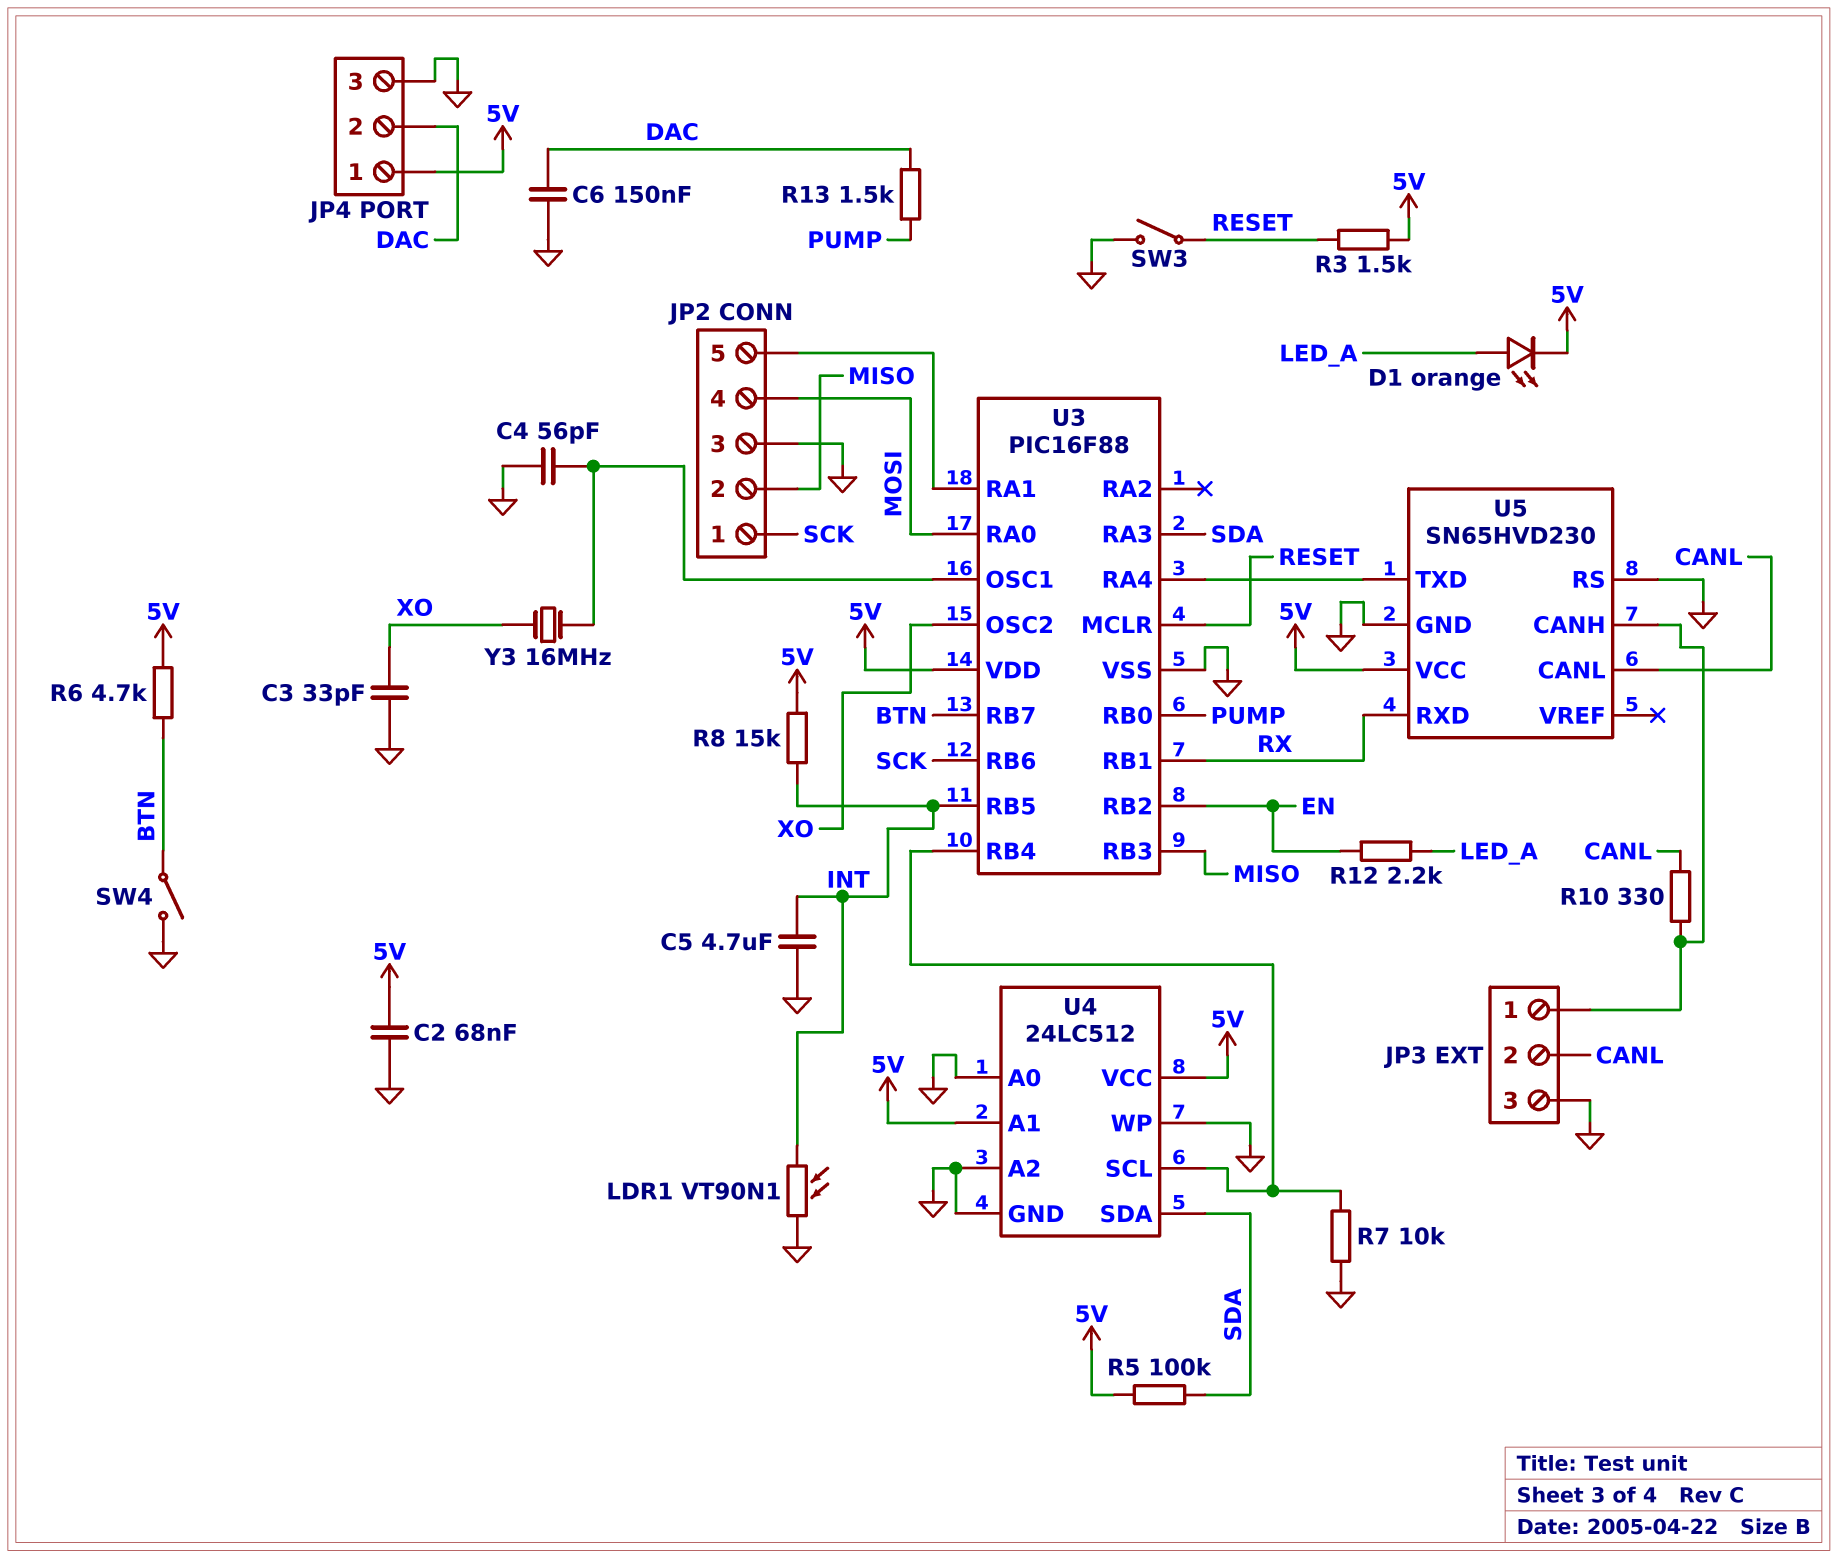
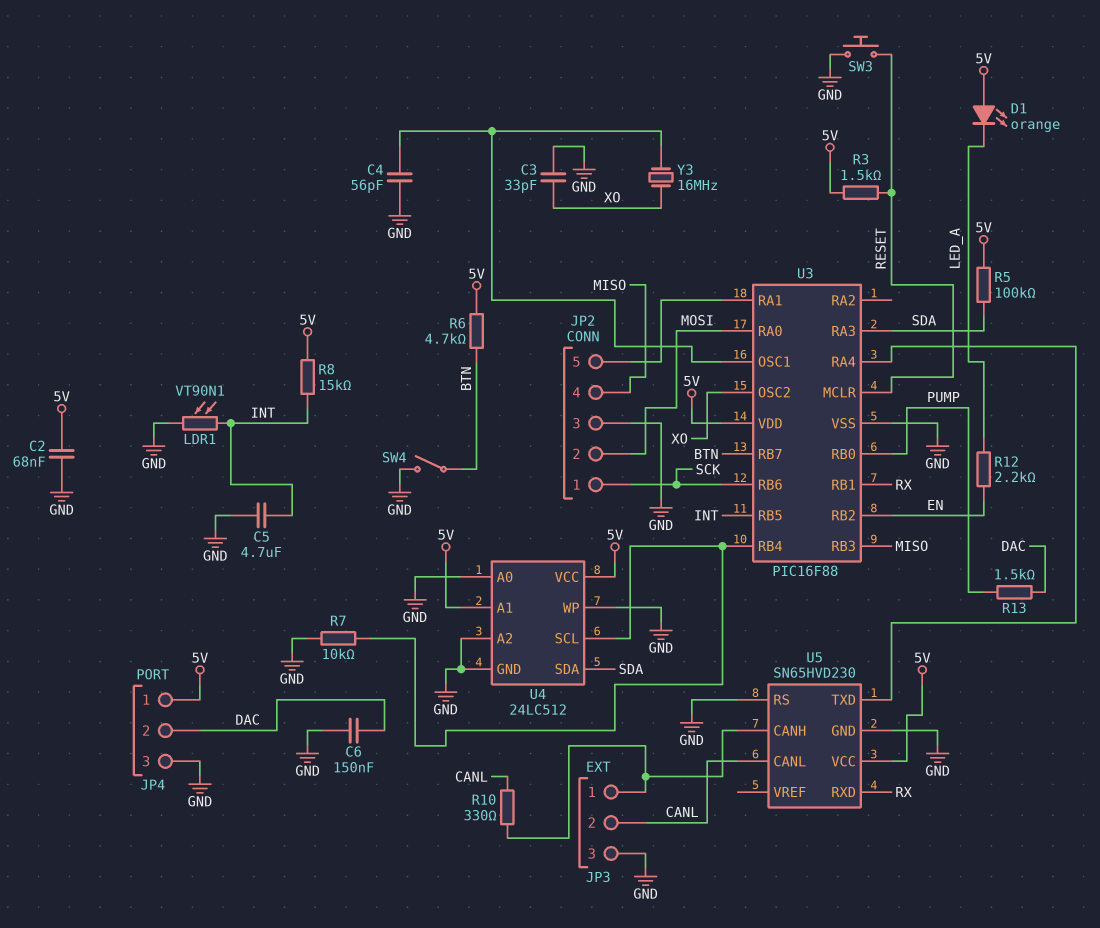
D1: LED orange (A LED_A, K 5V) -> LED orange (A 5V, K LED_A)
JP2 pin 2: MISO -> MOSI
JP2 pin 4: MOSI -> MISO
SW3: switch (GND, RESET) -> button (GND, RESET)

